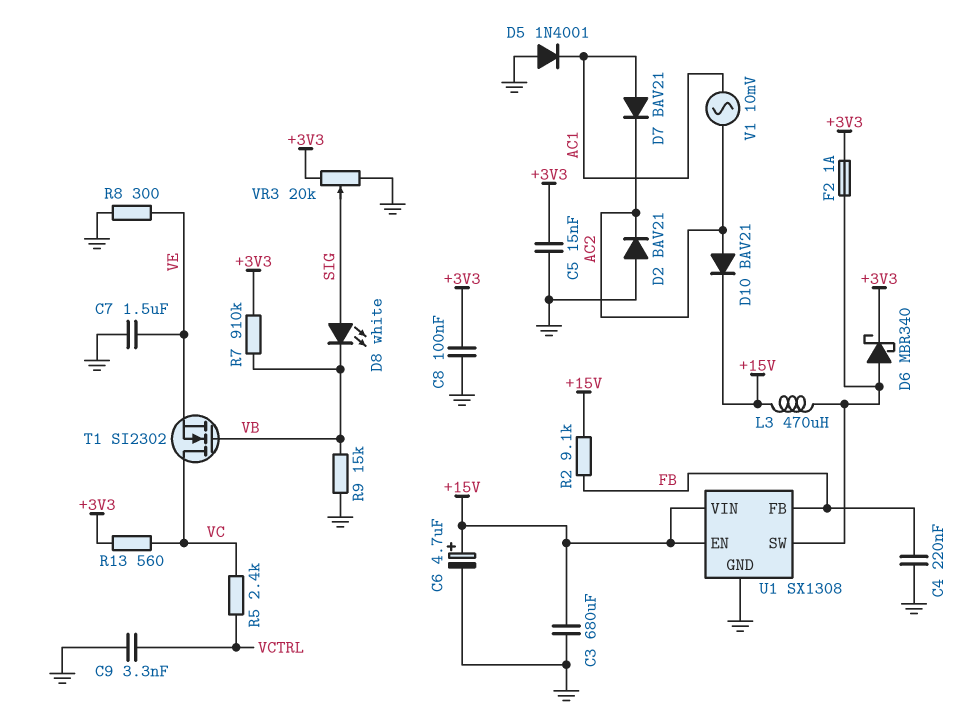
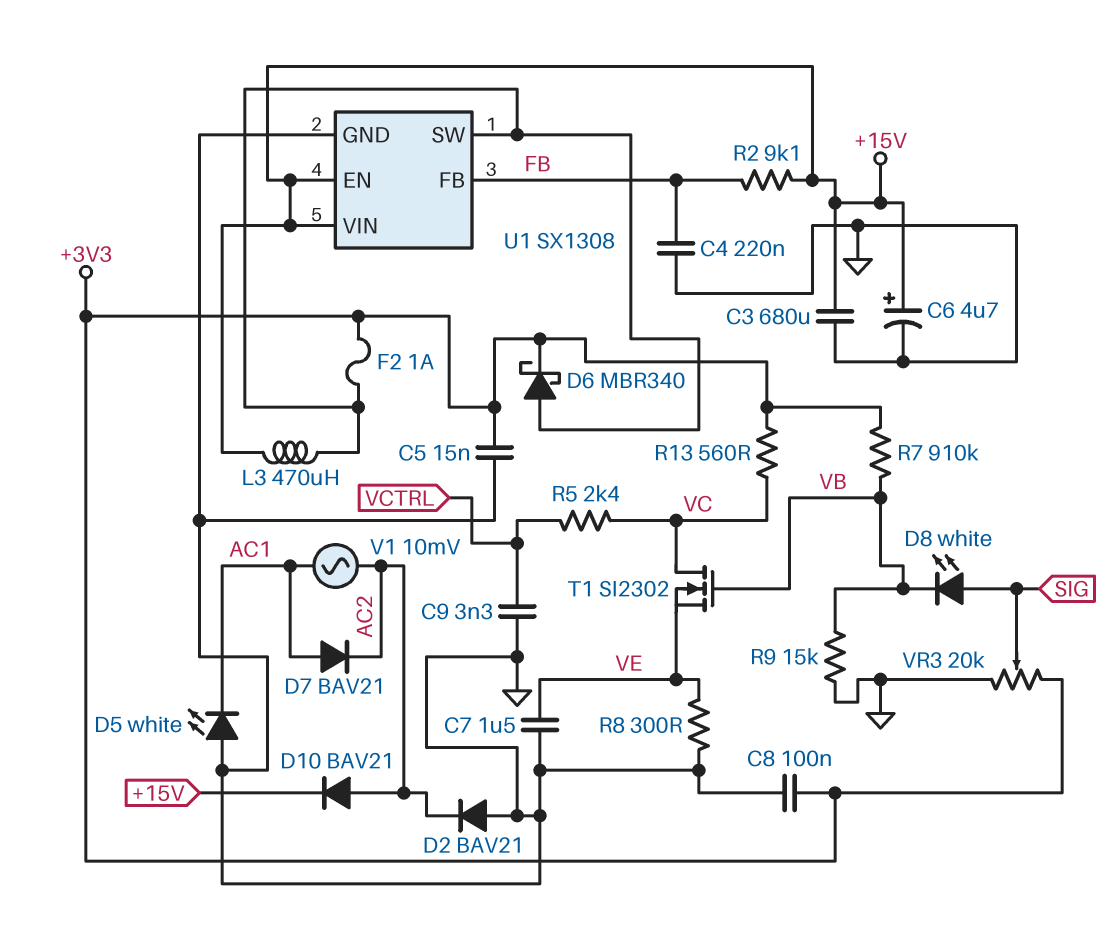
D5: diode 1N4001 (A GND, K AC1) -> LED white (A GND, K AC1)

